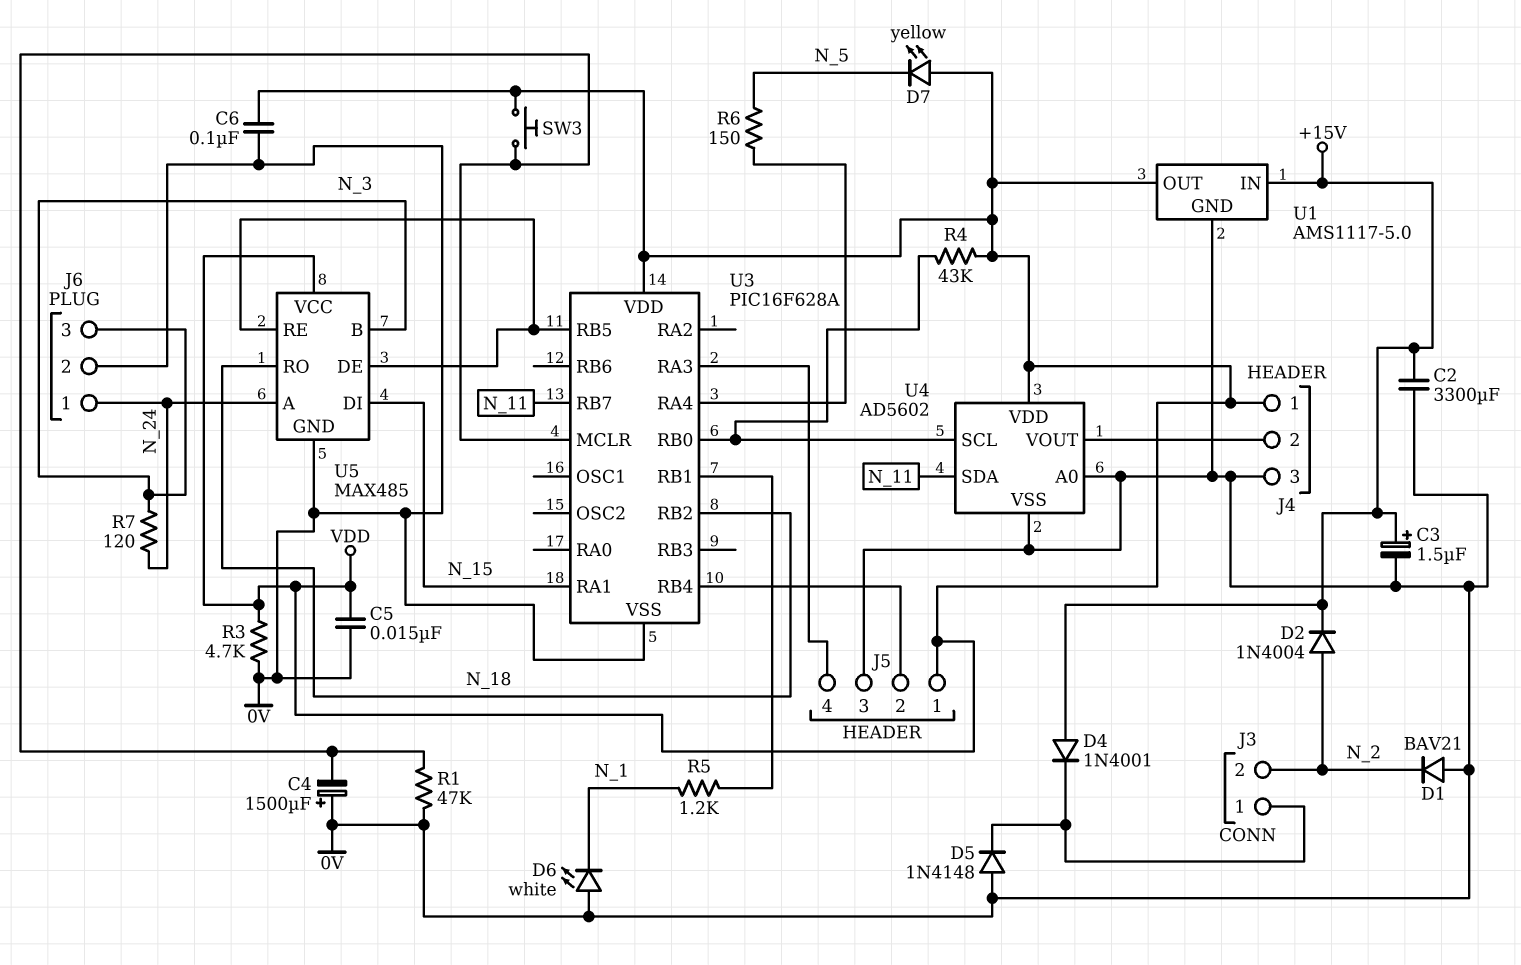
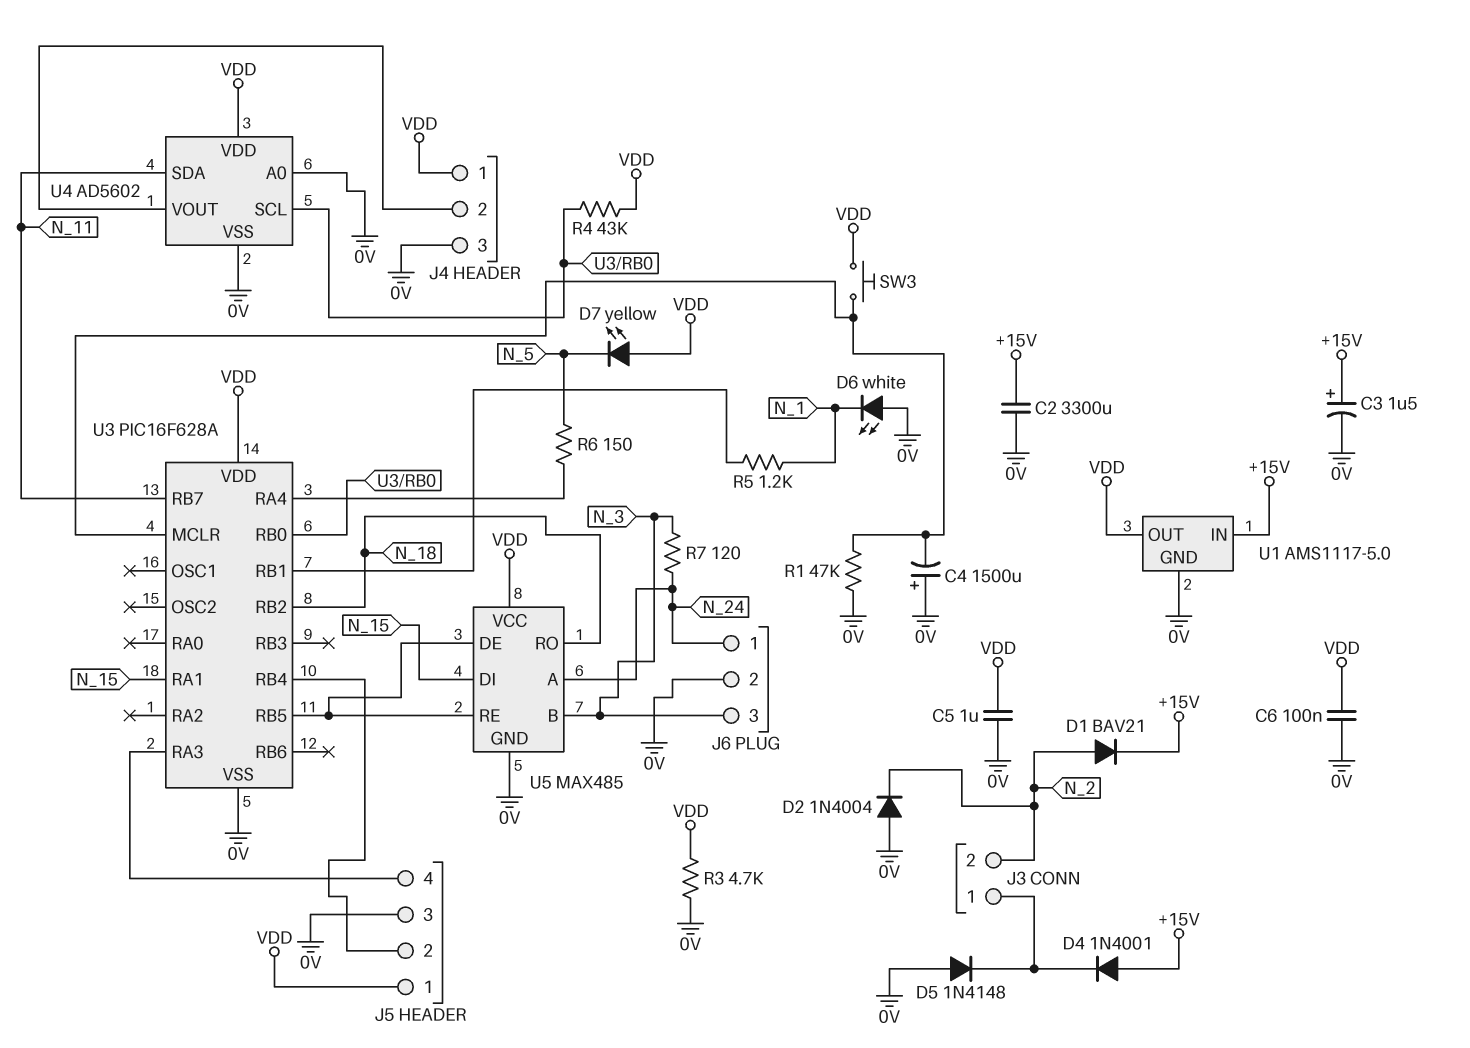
C5: 15nF (0V, VDD) -> 1uF (0V, VDD)
D1: diode BAV21 (A 0V, K N_2) -> diode BAV21 (A N_2, K +15V)
D2: diode 1N4004 (A N_2, K +15V) -> diode 1N4004 (A 0V, K N_2)

